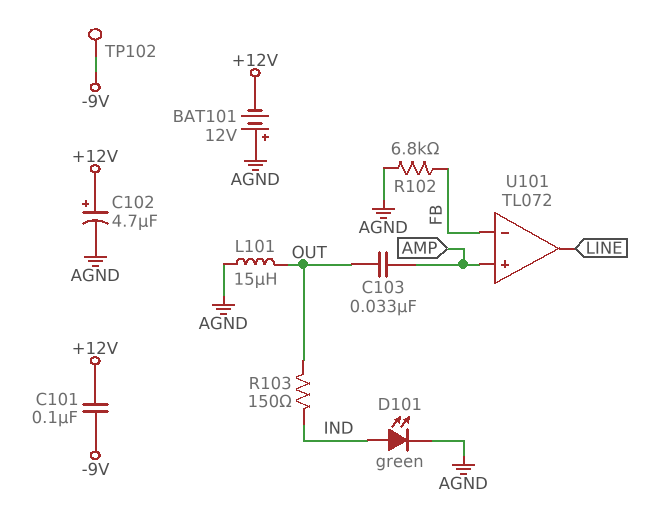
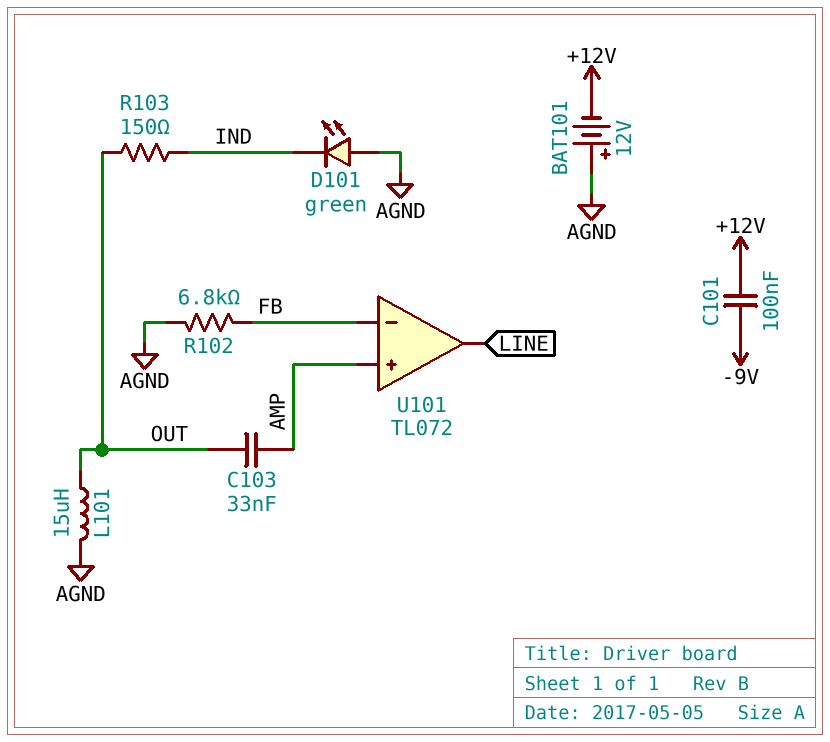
C102: 4.7uF (plus +12V, minus AGND) -> none
D101: LED green (A IND, K AGND) -> LED green (A AGND, K IND)
TP102: test point (-9V) -> none

